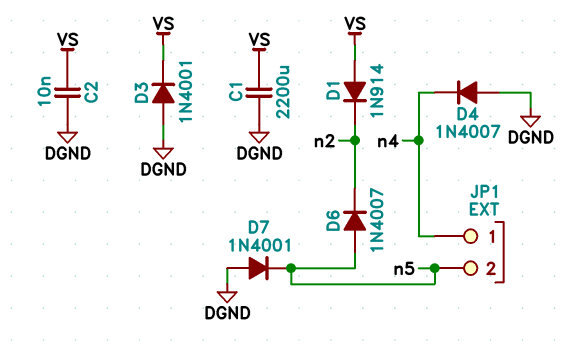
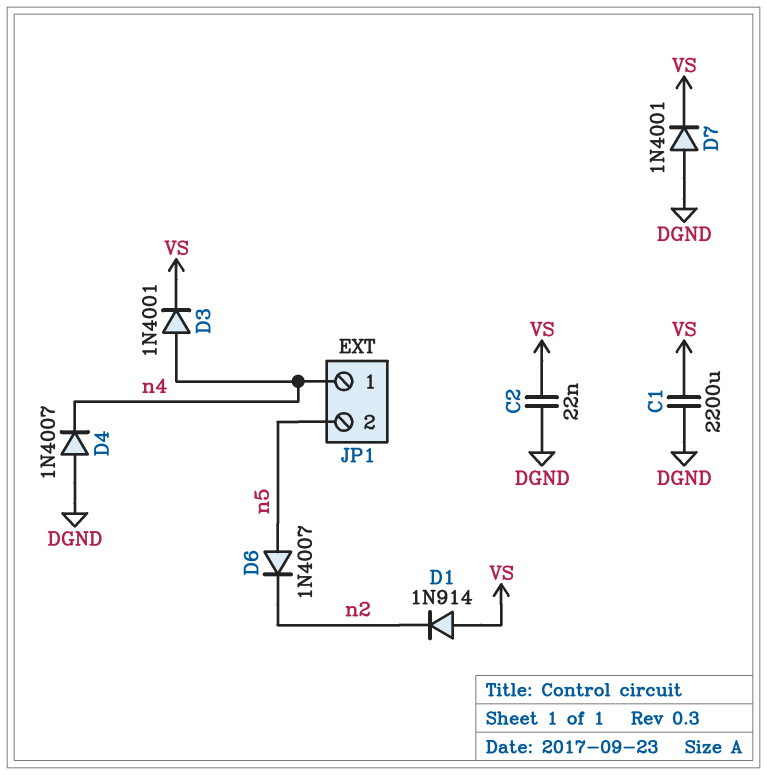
C2: 10nF (DGND, VS) -> 22nF (DGND, VS)
D3: diode 1N4001 (A DGND, K VS) -> diode 1N4001 (A n4, K VS)
D7: diode 1N4001 (A DGND, K n5) -> diode 1N4001 (A DGND, K VS)

